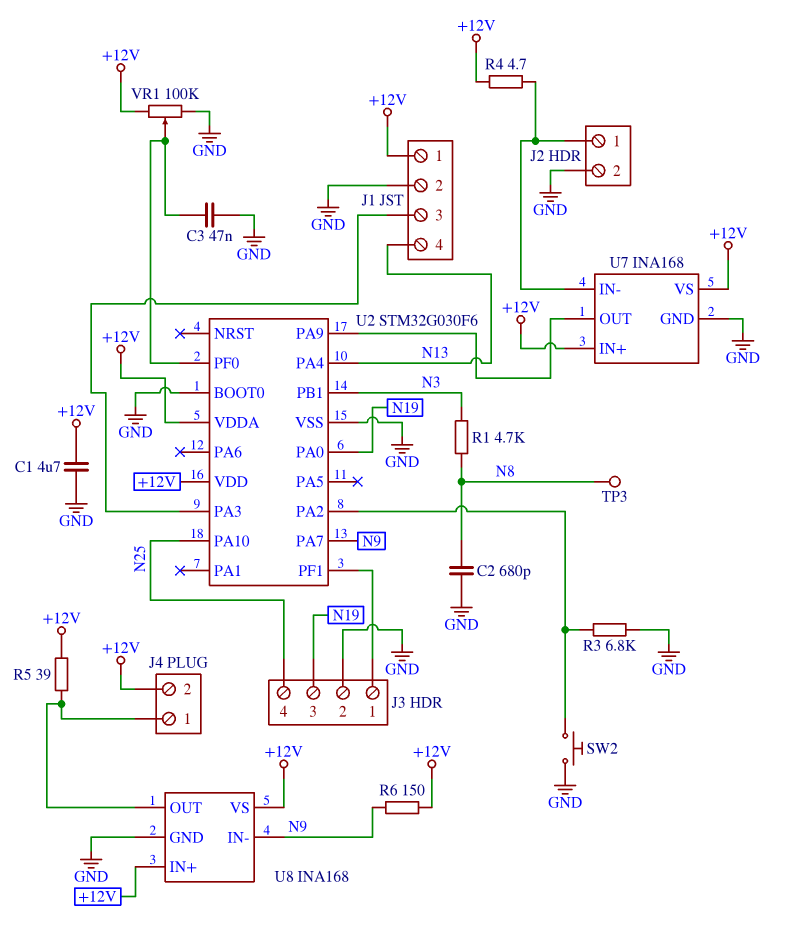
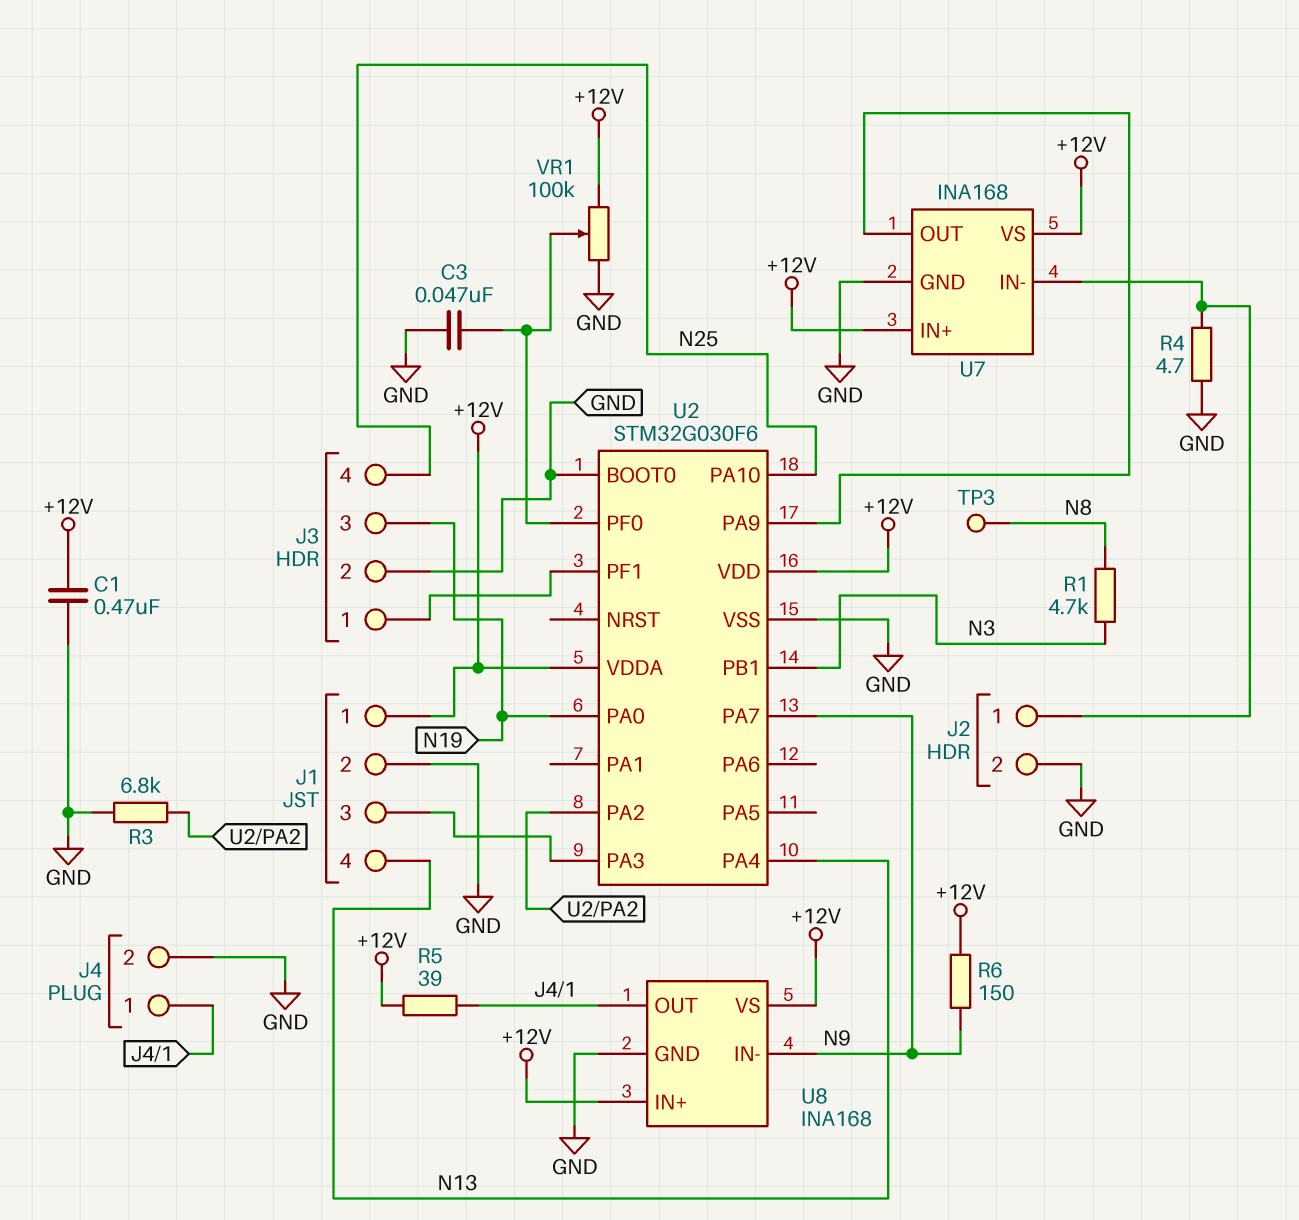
C1: 4.7uF (+12V, GND) -> 470nF (+12V, GND)
C2: 680pF (GND, N8) -> none
J4 pin 2: +12V -> GND
R4: 4.7 (+12V, J2/1) -> 4.7 (GND, J2/1)
SW2: button (GND, U2/PA2) -> none

